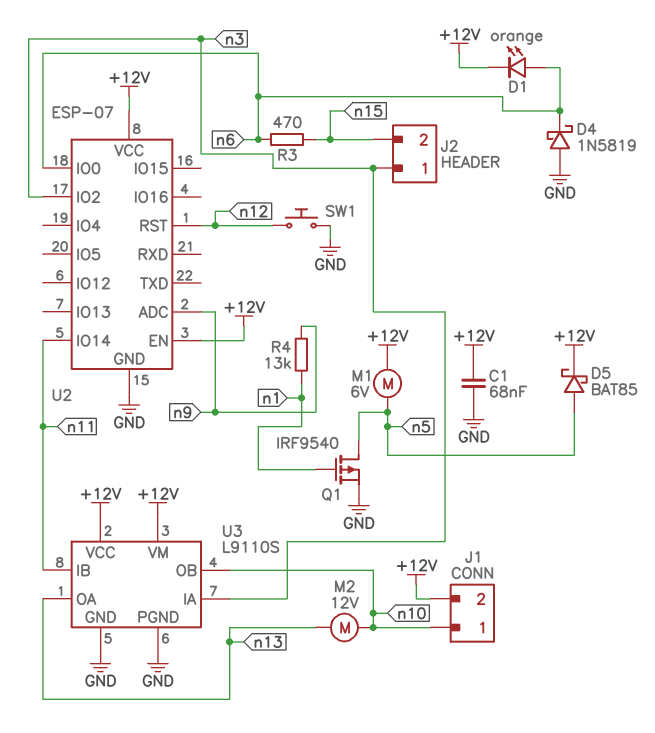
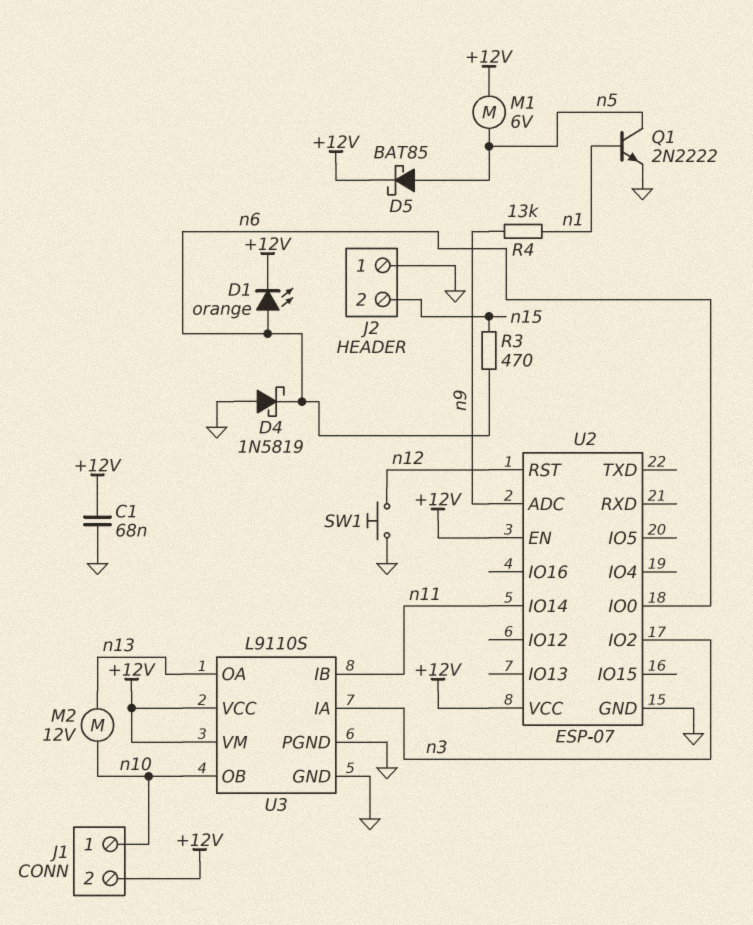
J2 pin 1: n3 -> GND
Q1: PMOS IRF9540 (G n1, D n5, S GND) -> NPN 2N2222 (B n1, C n5, E GND)

